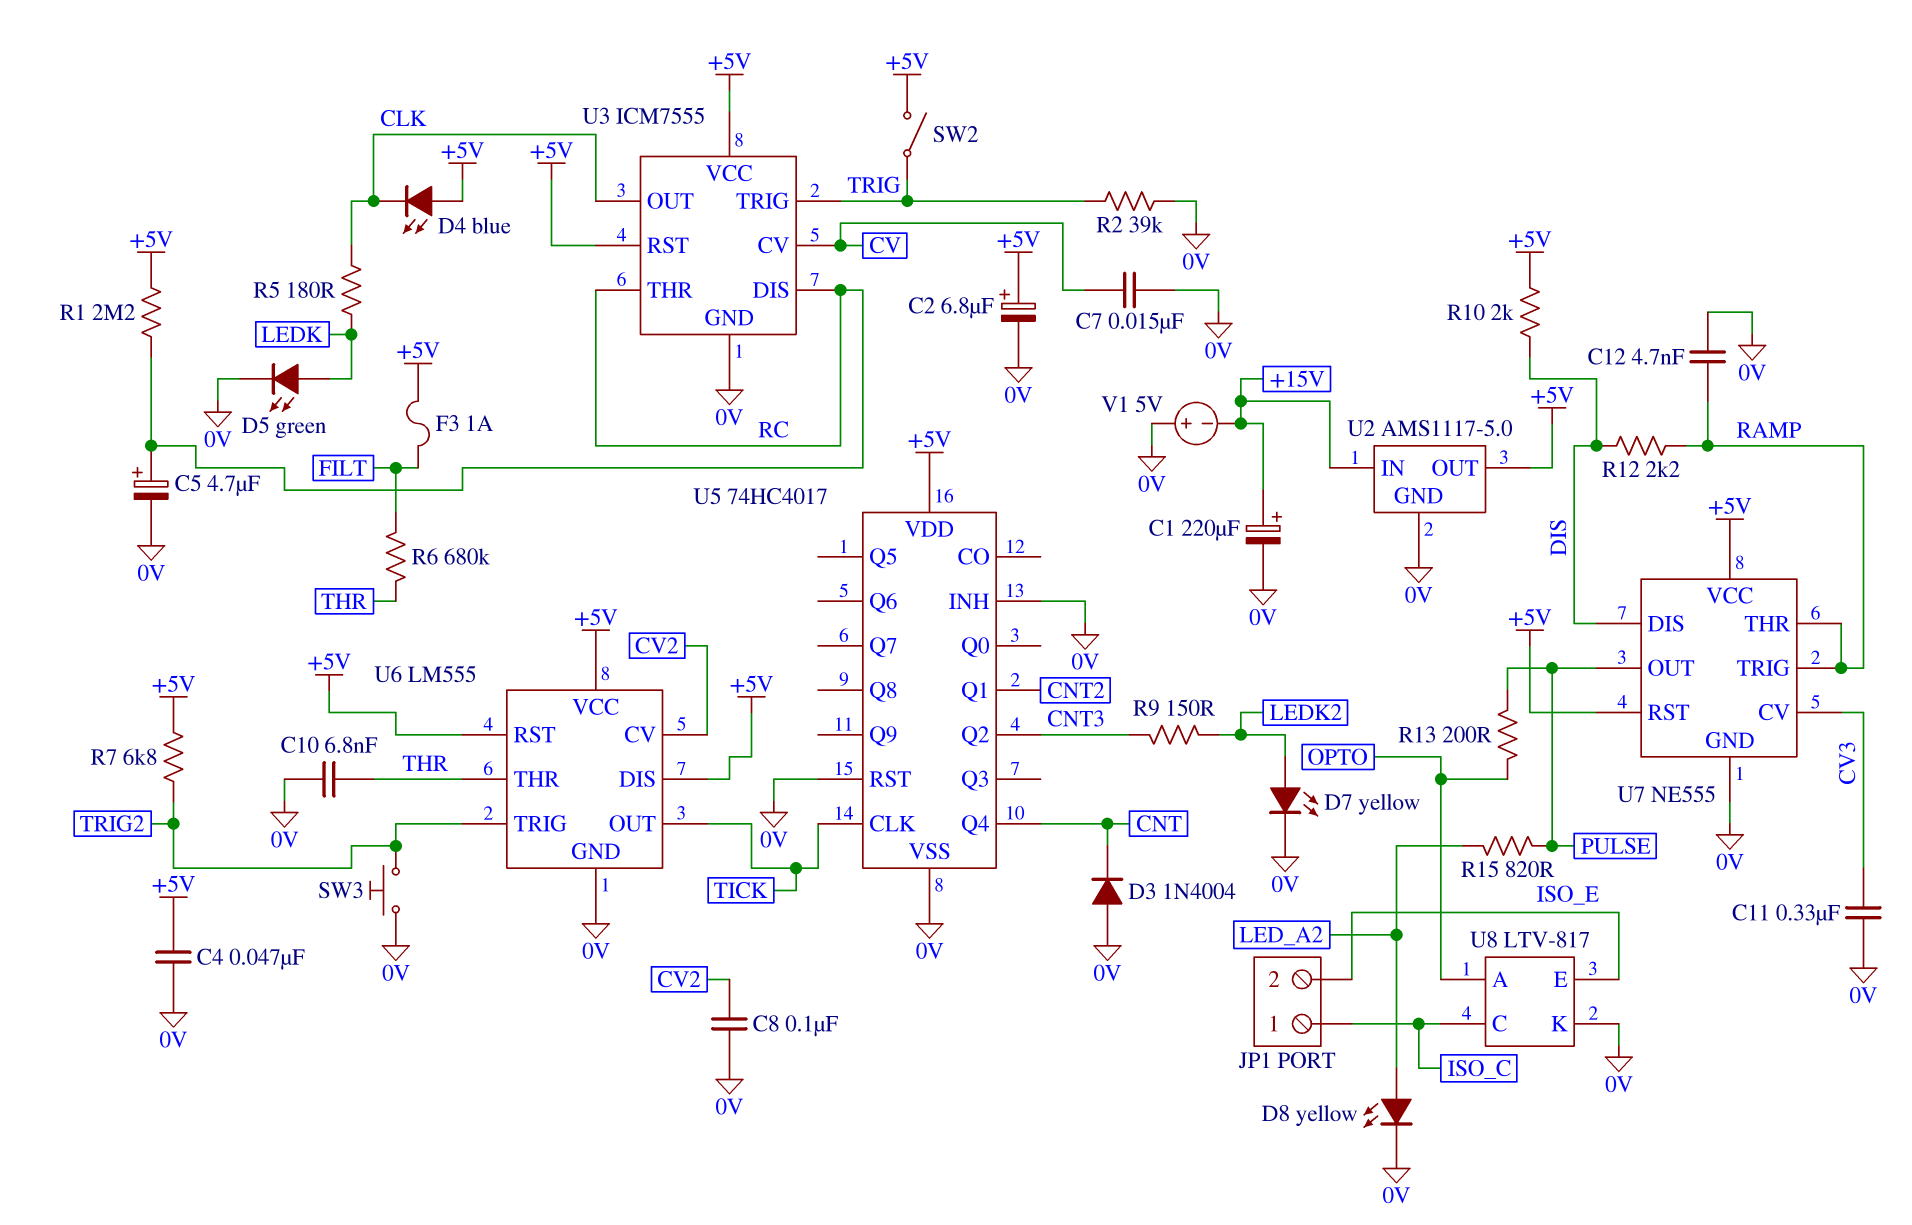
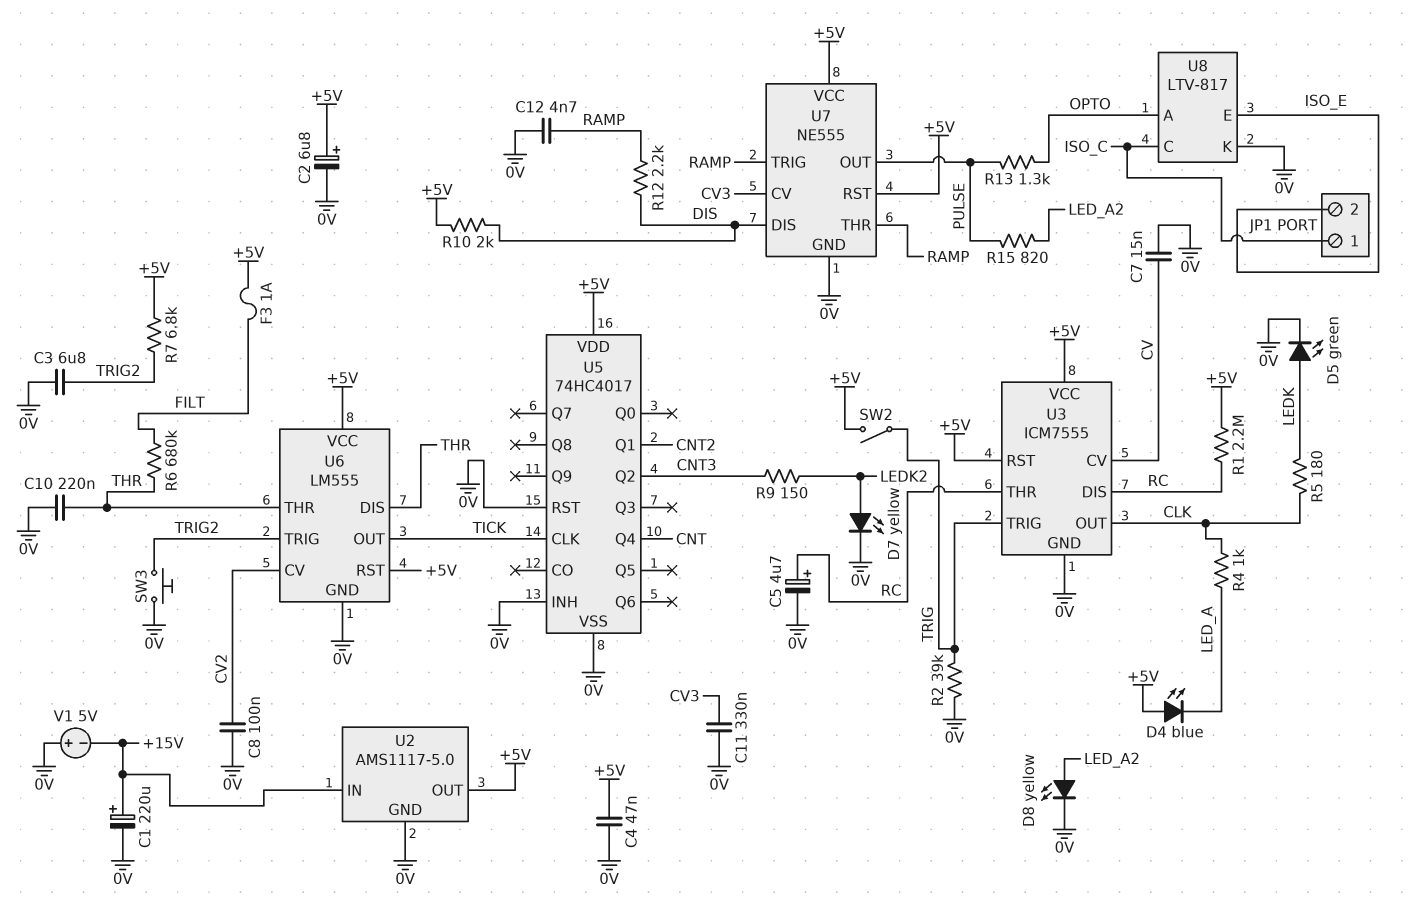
C3: none -> 6.8uF (0V, TRIG2)
C10: 6.8nF (0V, THR) -> 220nF (0V, THR)
D3: diode 1N4004 (A 0V, K CNT) -> none
D4: LED blue (A +5V, K CLK) -> LED blue (A +5V, K LED_A)
R4: none -> 1k (CLK, LED_A)
R13: 200 (OPTO, PULSE) -> 1.3k (OPTO, PULSE)
U6 pin DIS: +5V -> THR

